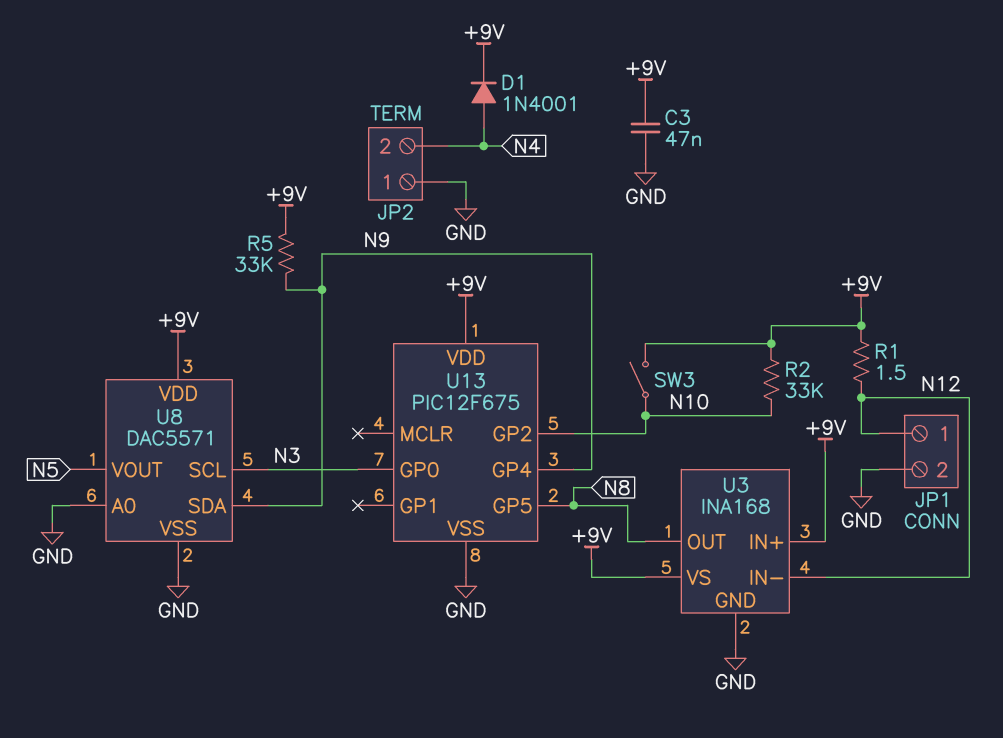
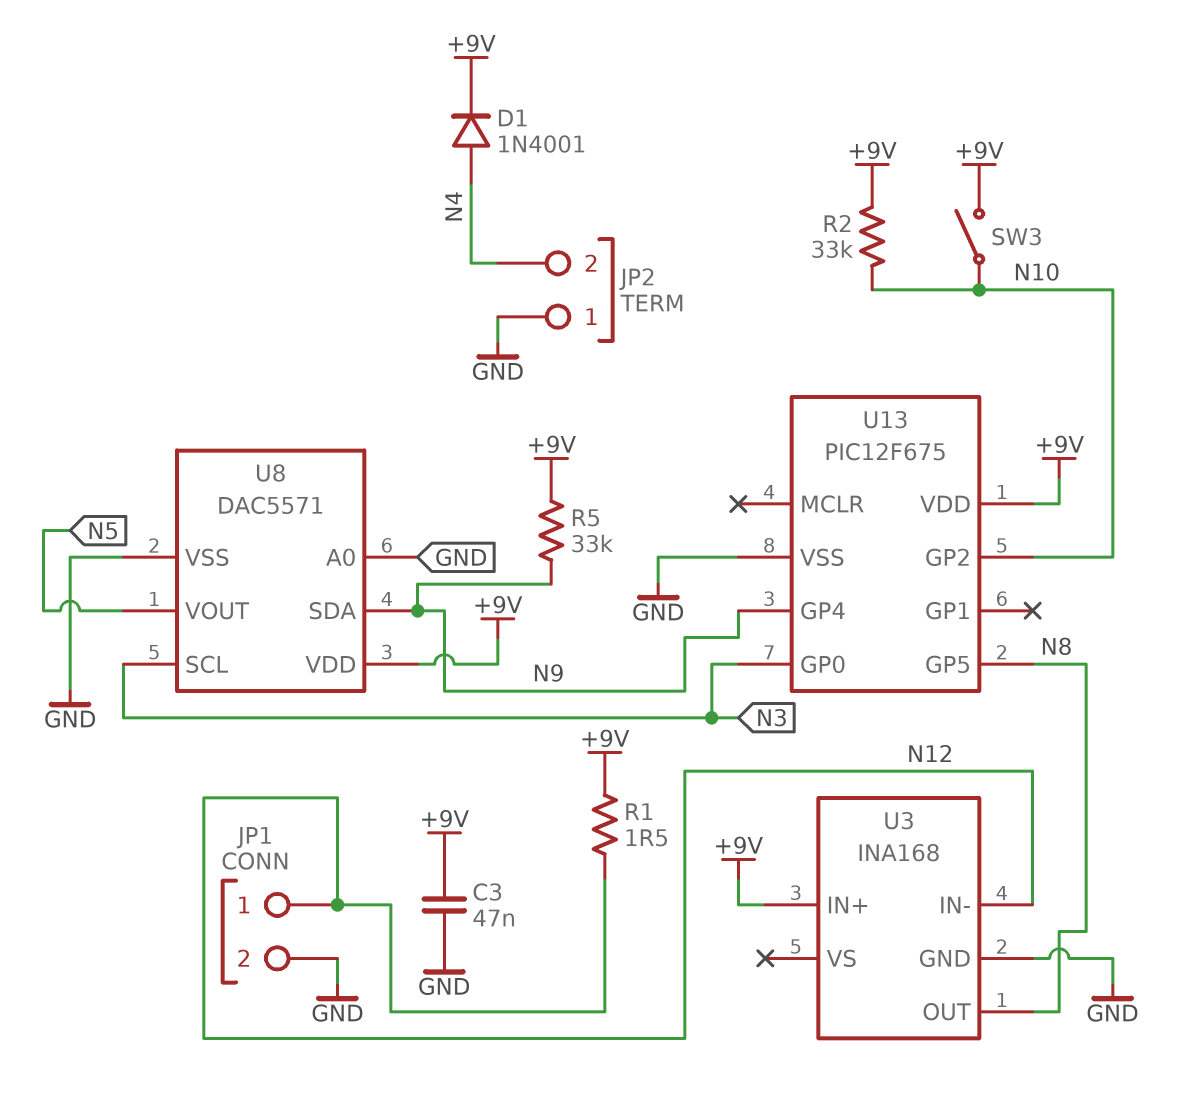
U3 pin VS: +9V -> none

